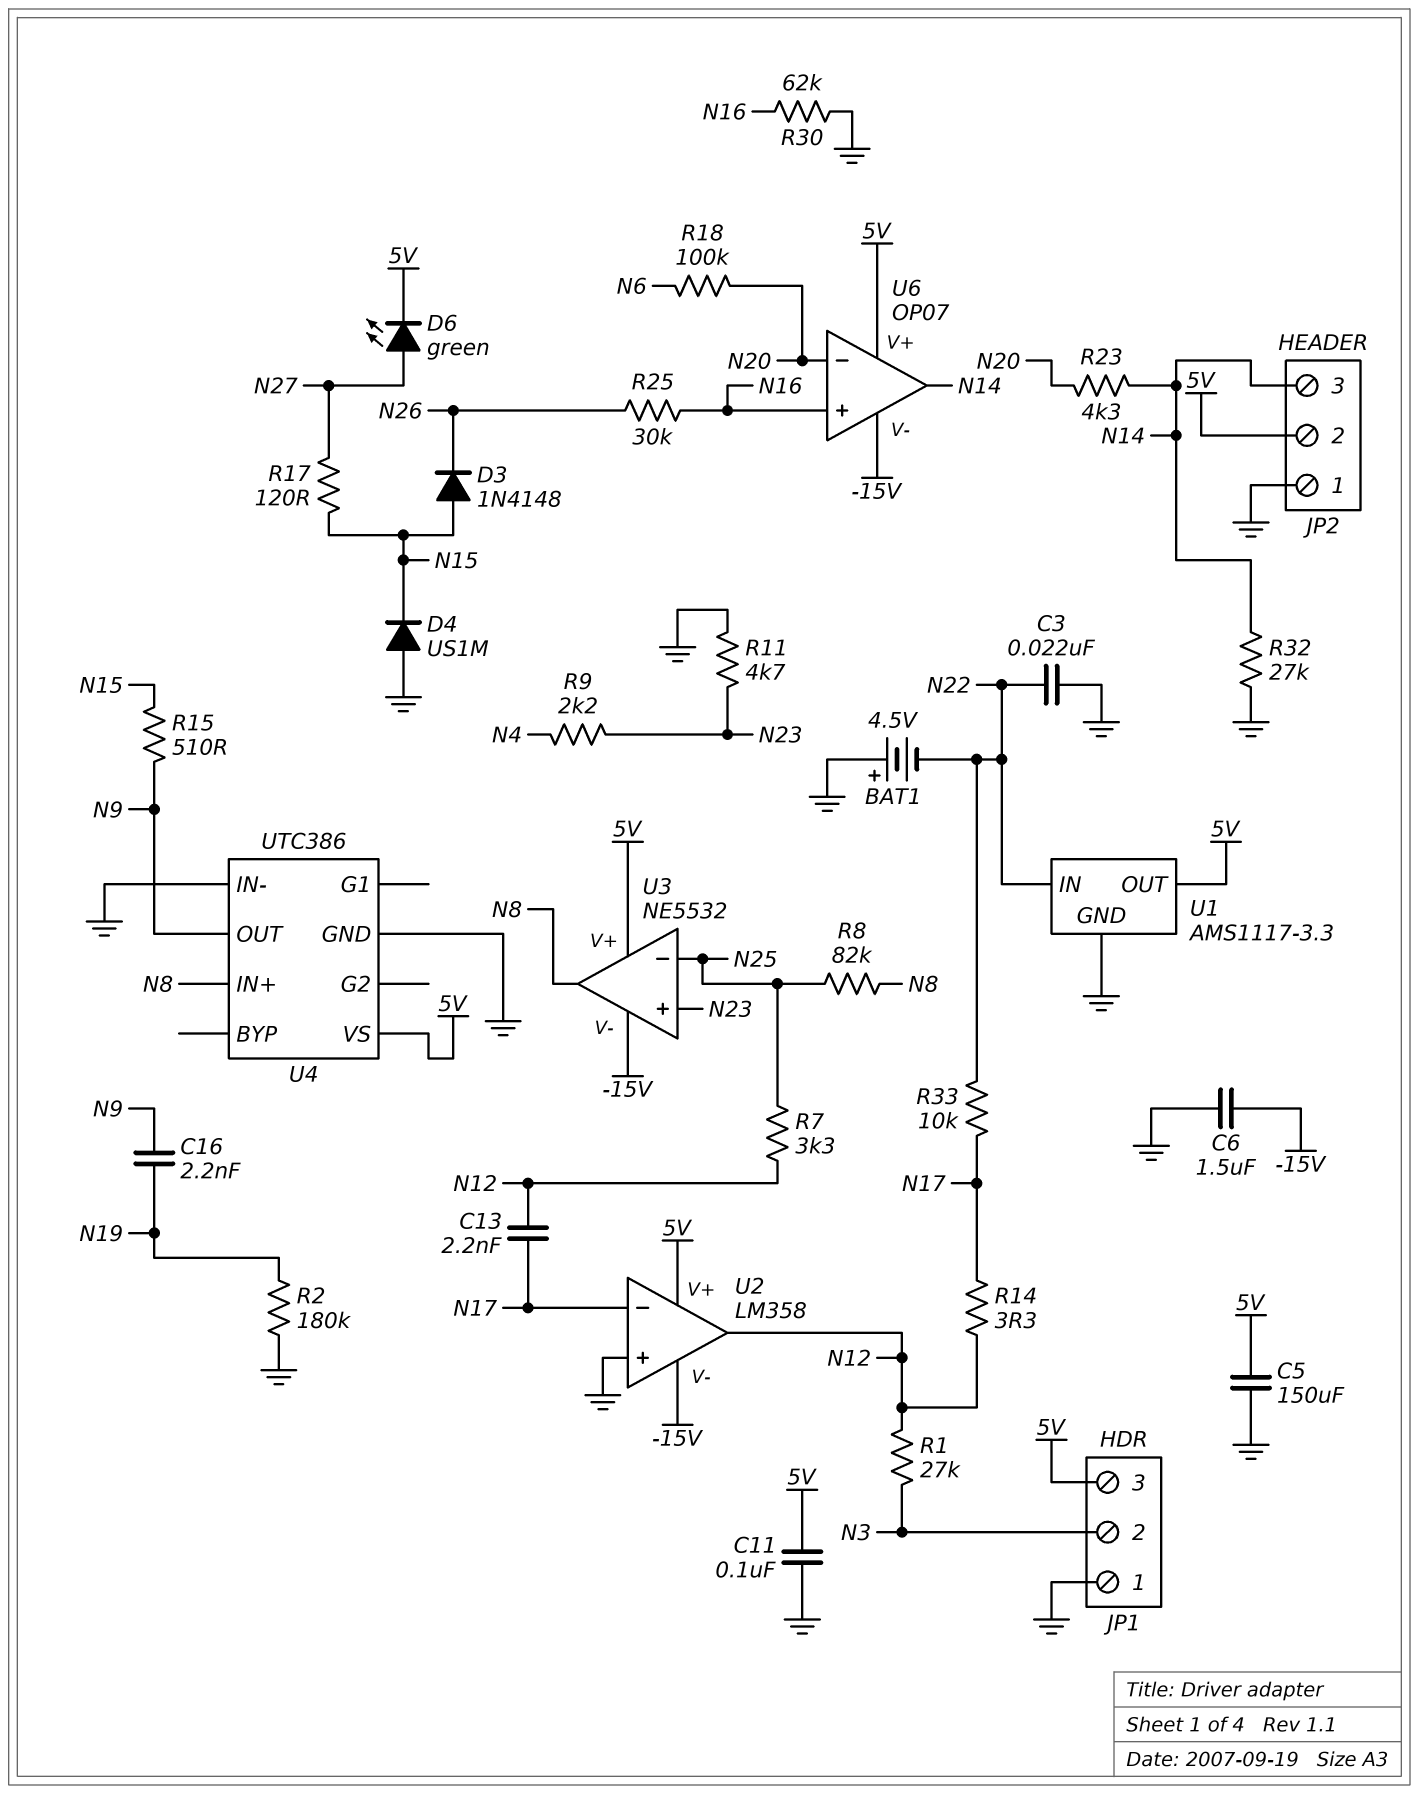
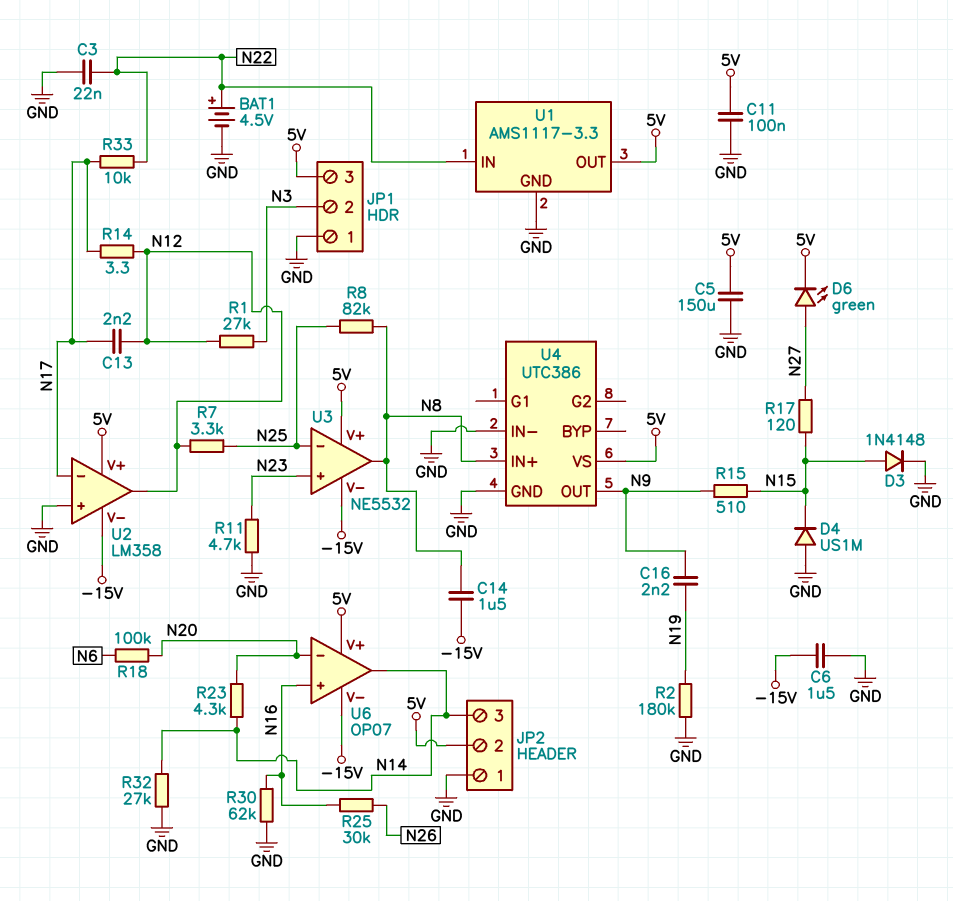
BAT1: 4.5V (plus GND, minus N22) -> 4.5V (plus N22, minus GND)
C14: none -> 1.5uF (-15V, N8)
D3: diode 1N4148 (A N15, K N26) -> diode 1N4148 (A N15, K GND)
R9: 2.2k (N4, N23) -> none

